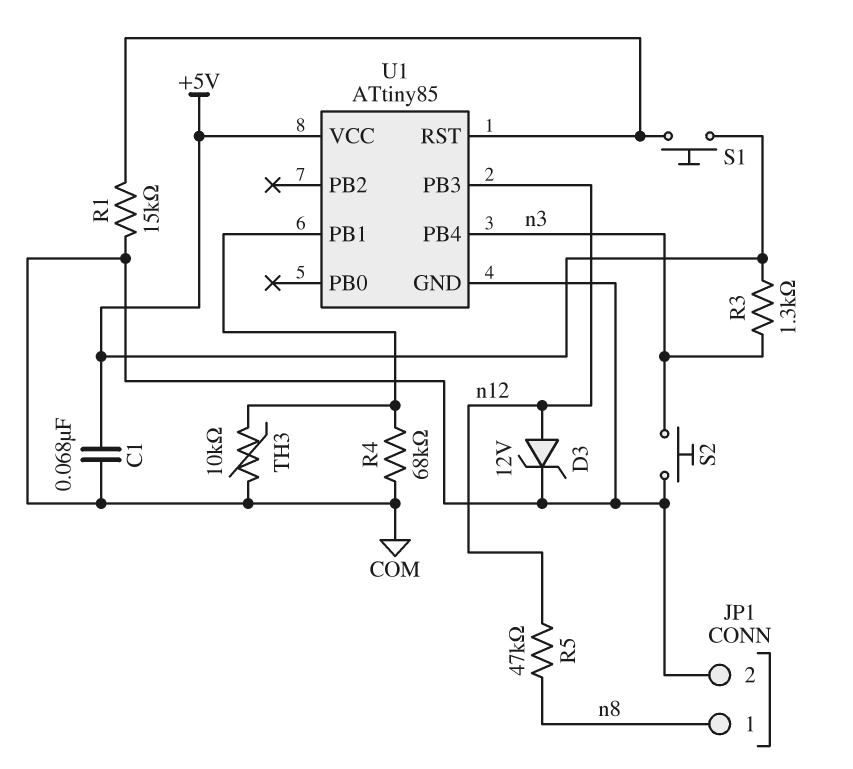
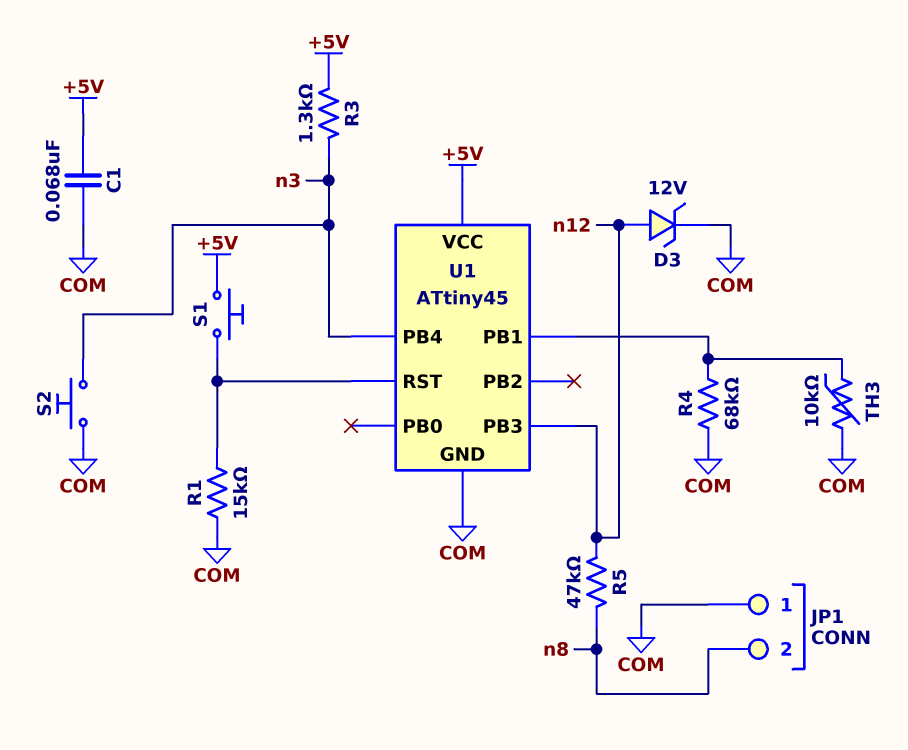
JP1 pin 1: n8 -> COM
JP1 pin 2: COM -> n8
U1: ATtiny85 -> ATtiny45

